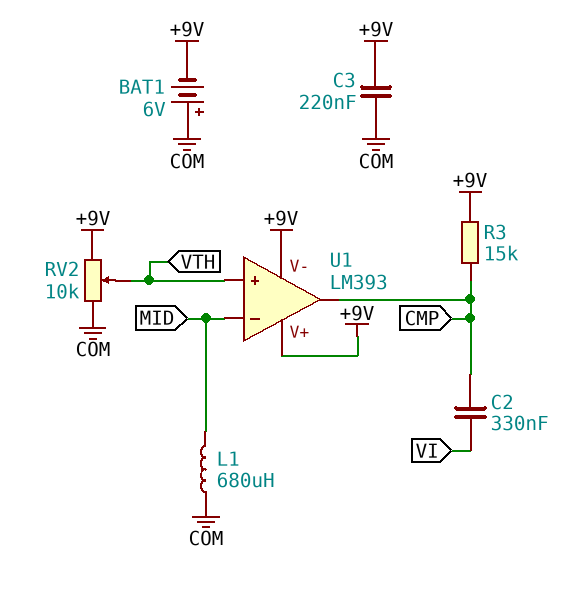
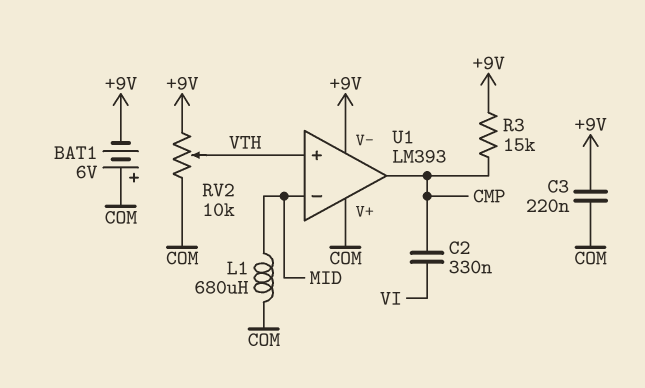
U1 pin V+: +9V -> COM

